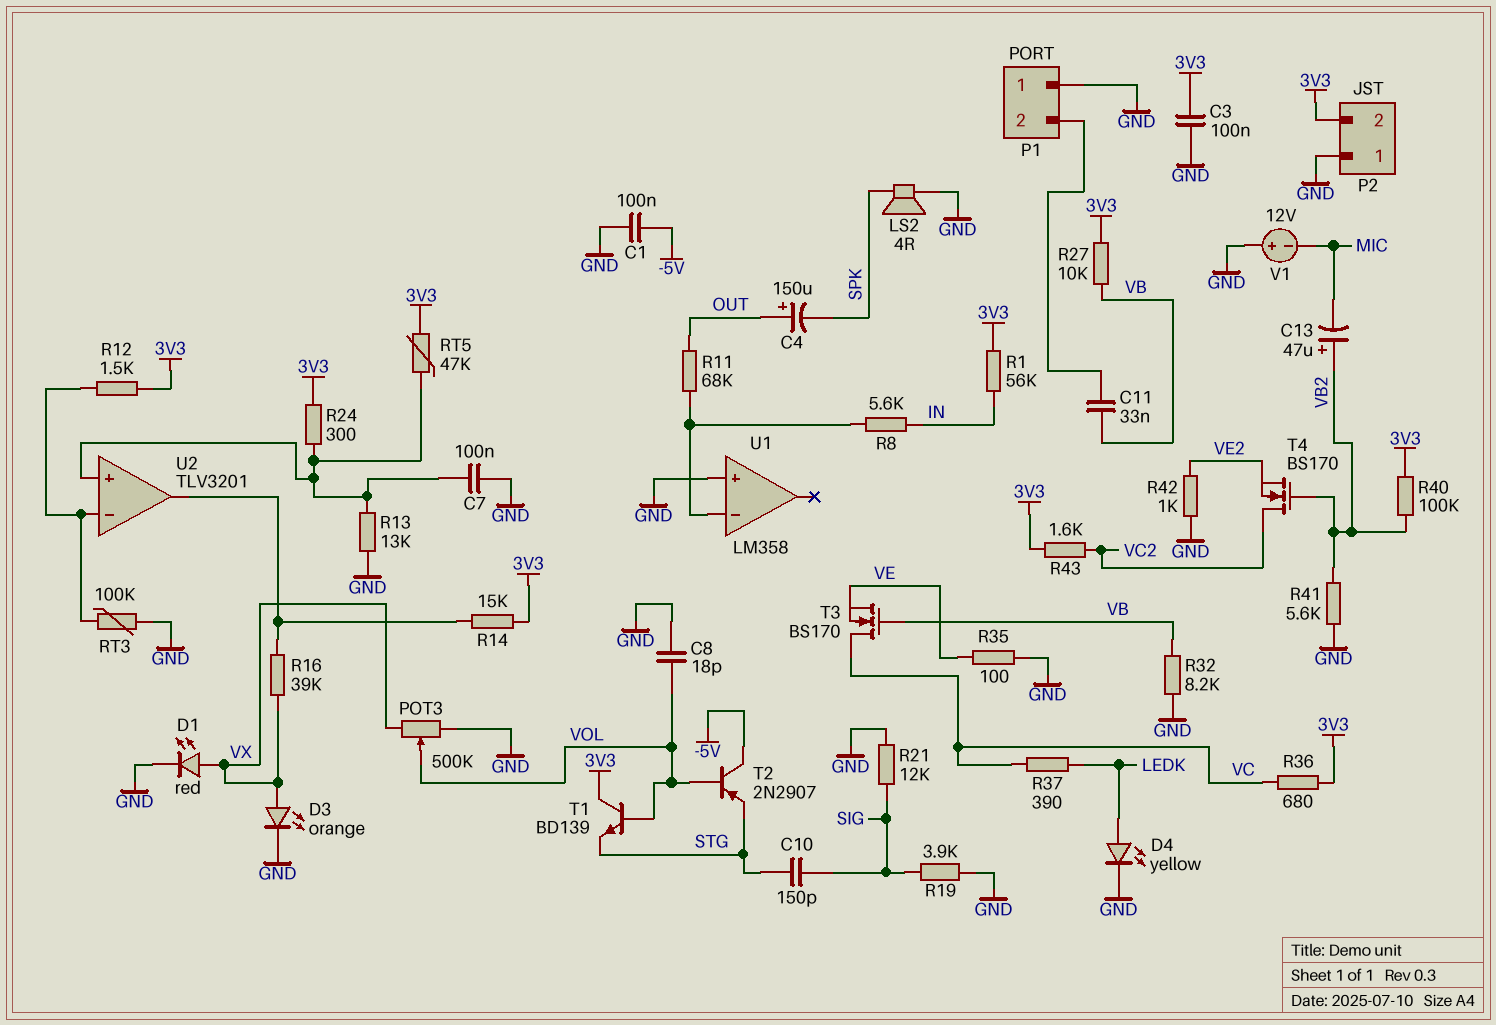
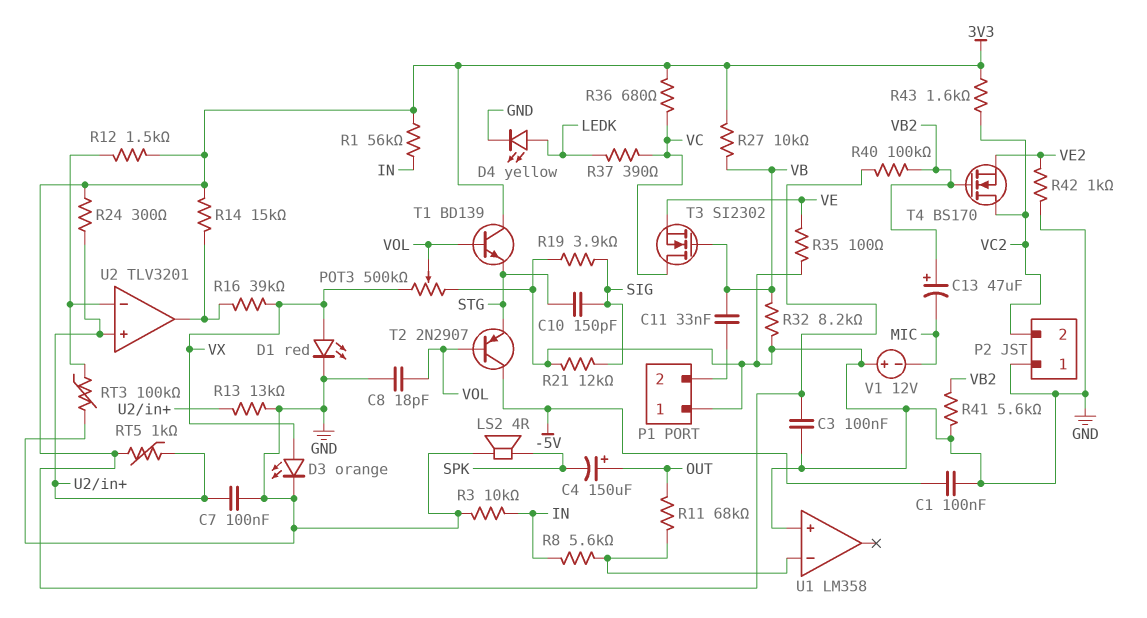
P2 pin 2: 3V3 -> VC2
R3: none -> 10k (GND, IN)
RT5: 47k (3V3, U2/in+) -> 1k (3V3, U2/in+)
T3: NMOS BS170 (G VB, D VC, S VE) -> NMOS SI2302 (G VB, D VC, S VE)

